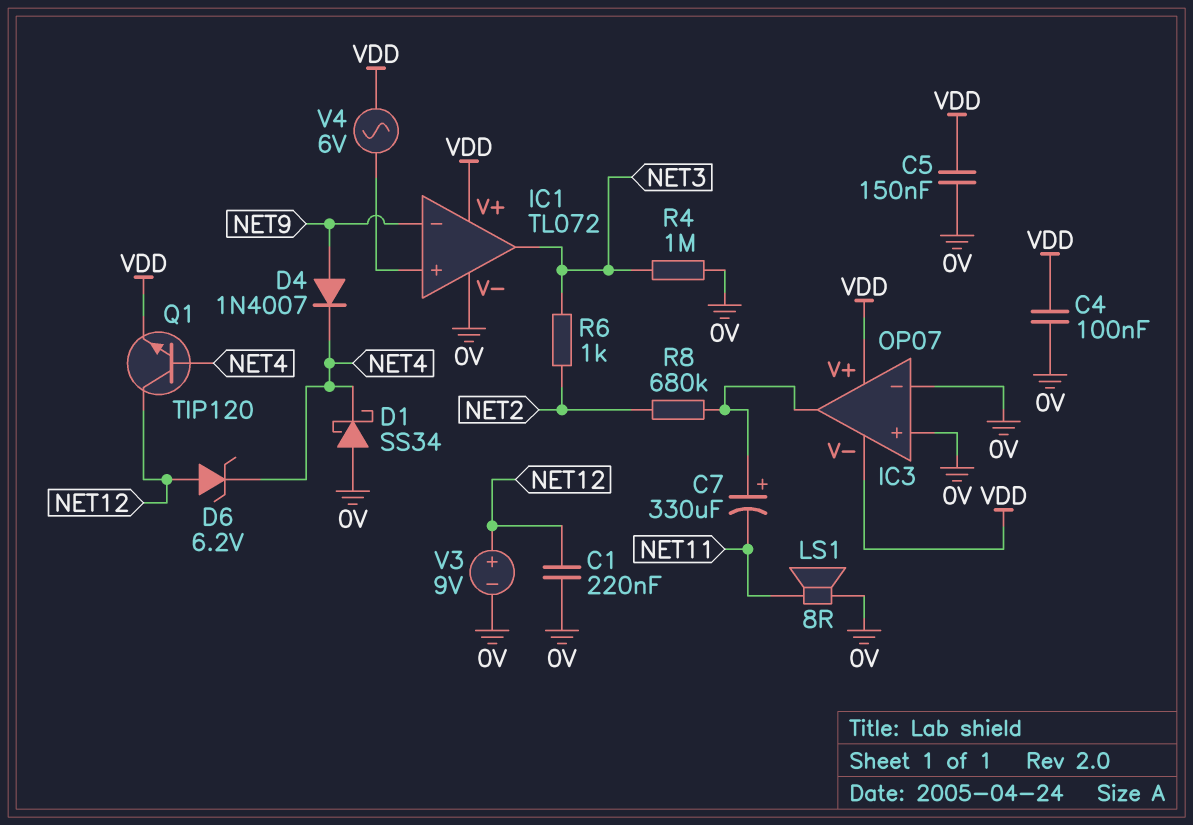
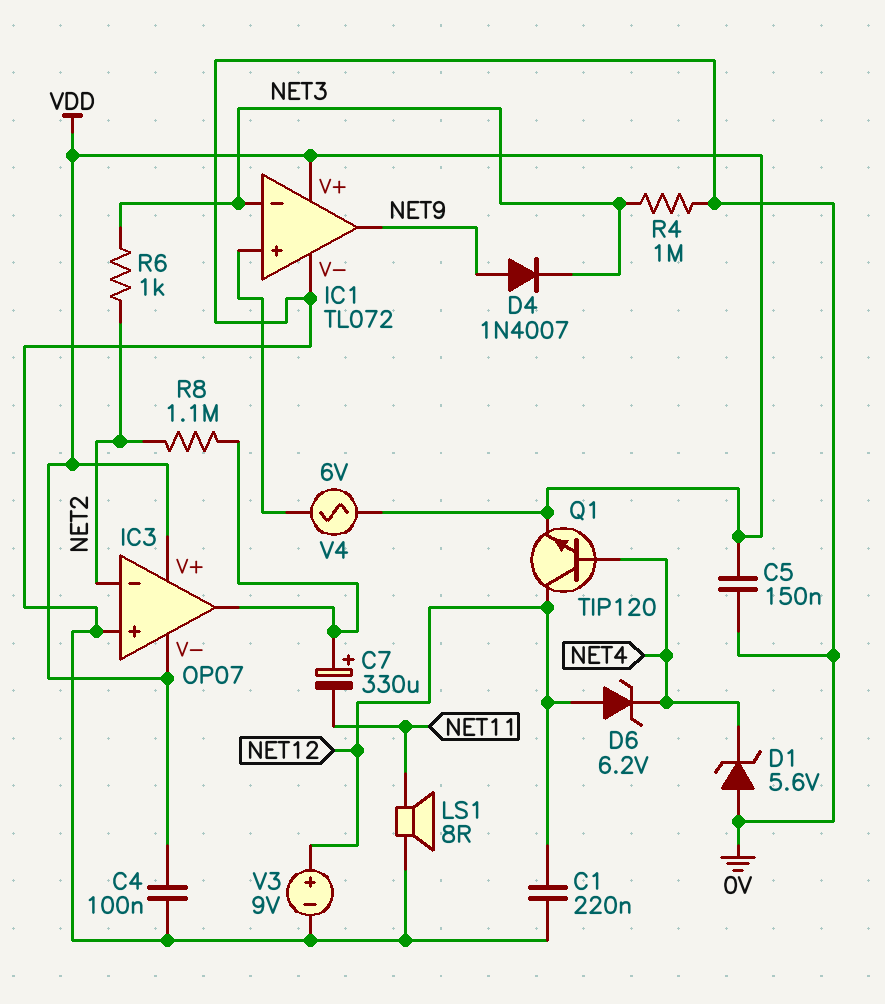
D1: schottky SS34 (A 0V, K NET4) -> zener 5.6V (A 0V, K NET4)
D4: diode 1N4007 (A NET9, K NET4) -> diode 1N4007 (A NET9, K NET3)
IC1 pin in-: NET9 -> NET3
IC1 pin out: NET3 -> NET9
IC3 pin in-: 0V -> NET2
R8: 680k (IC3/out, NET2) -> 1.1M (IC3/out, NET2)

